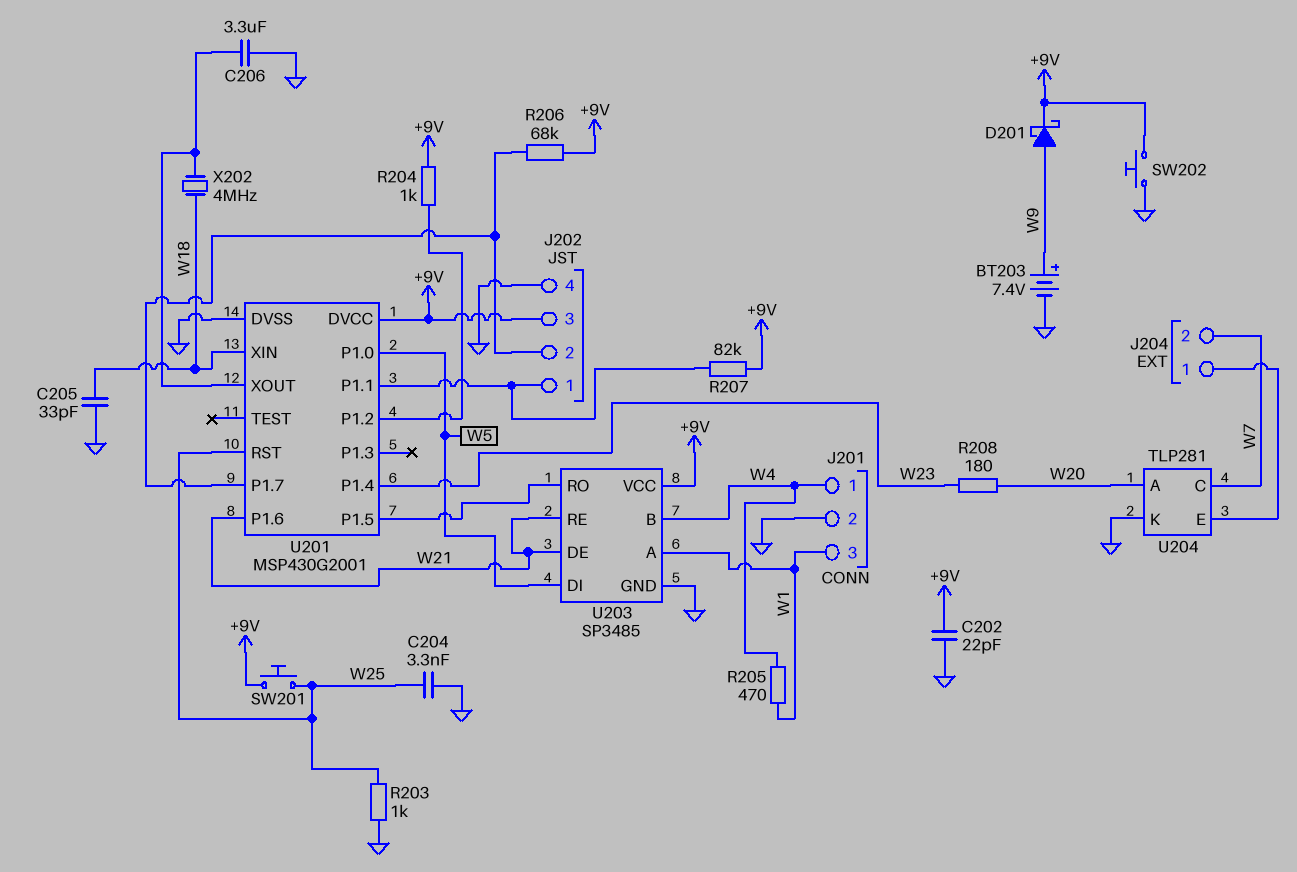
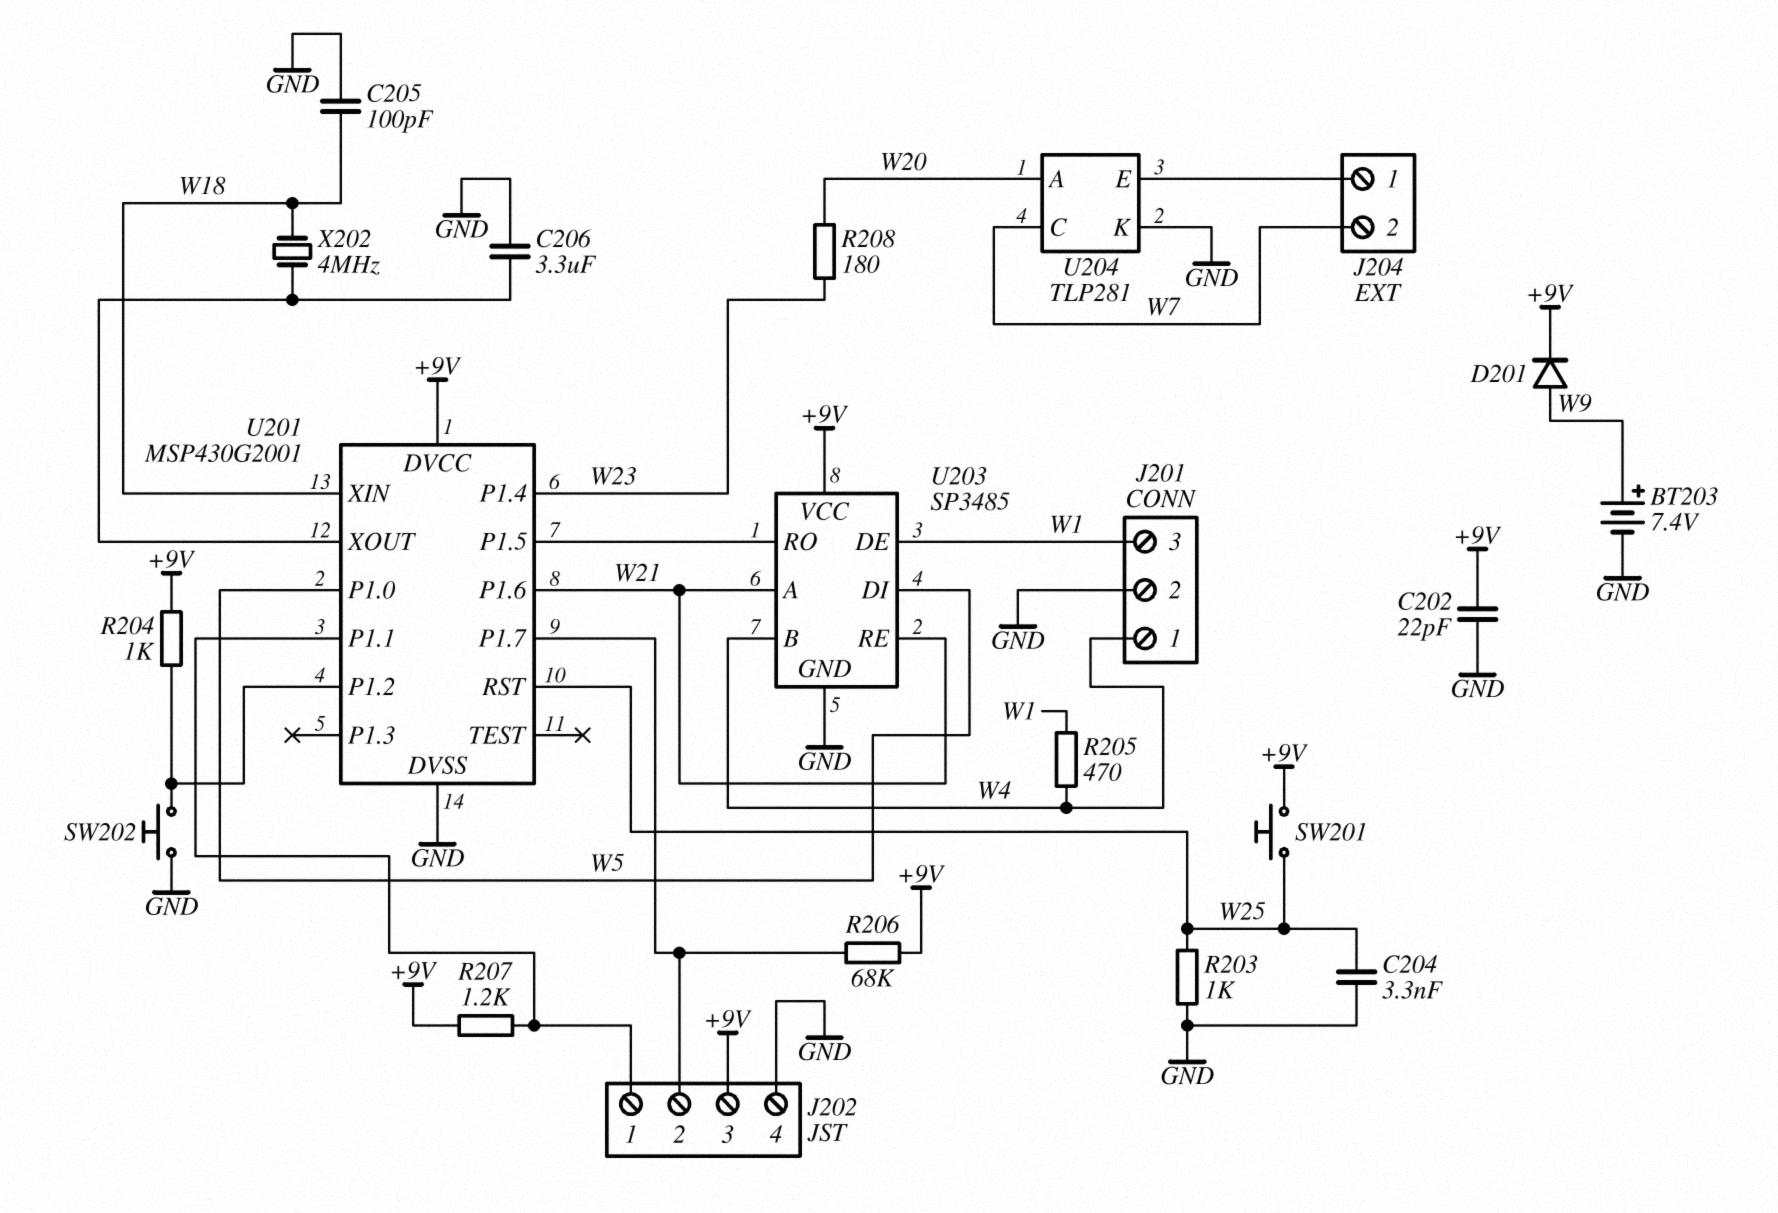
C205: 33pF (GND, W18) -> 100pF (GND, W18)
D201: schottky (A W9, K +9V) -> diode (A W9, K +9V)
R207: 82k (+9V, J202/1) -> 1.2k (+9V, J202/1)
SW202: button (+9V, GND) -> button (GND, U201/P1.2)
U203 pin A: W1 -> W21
U203 pin DE: W21 -> W1

